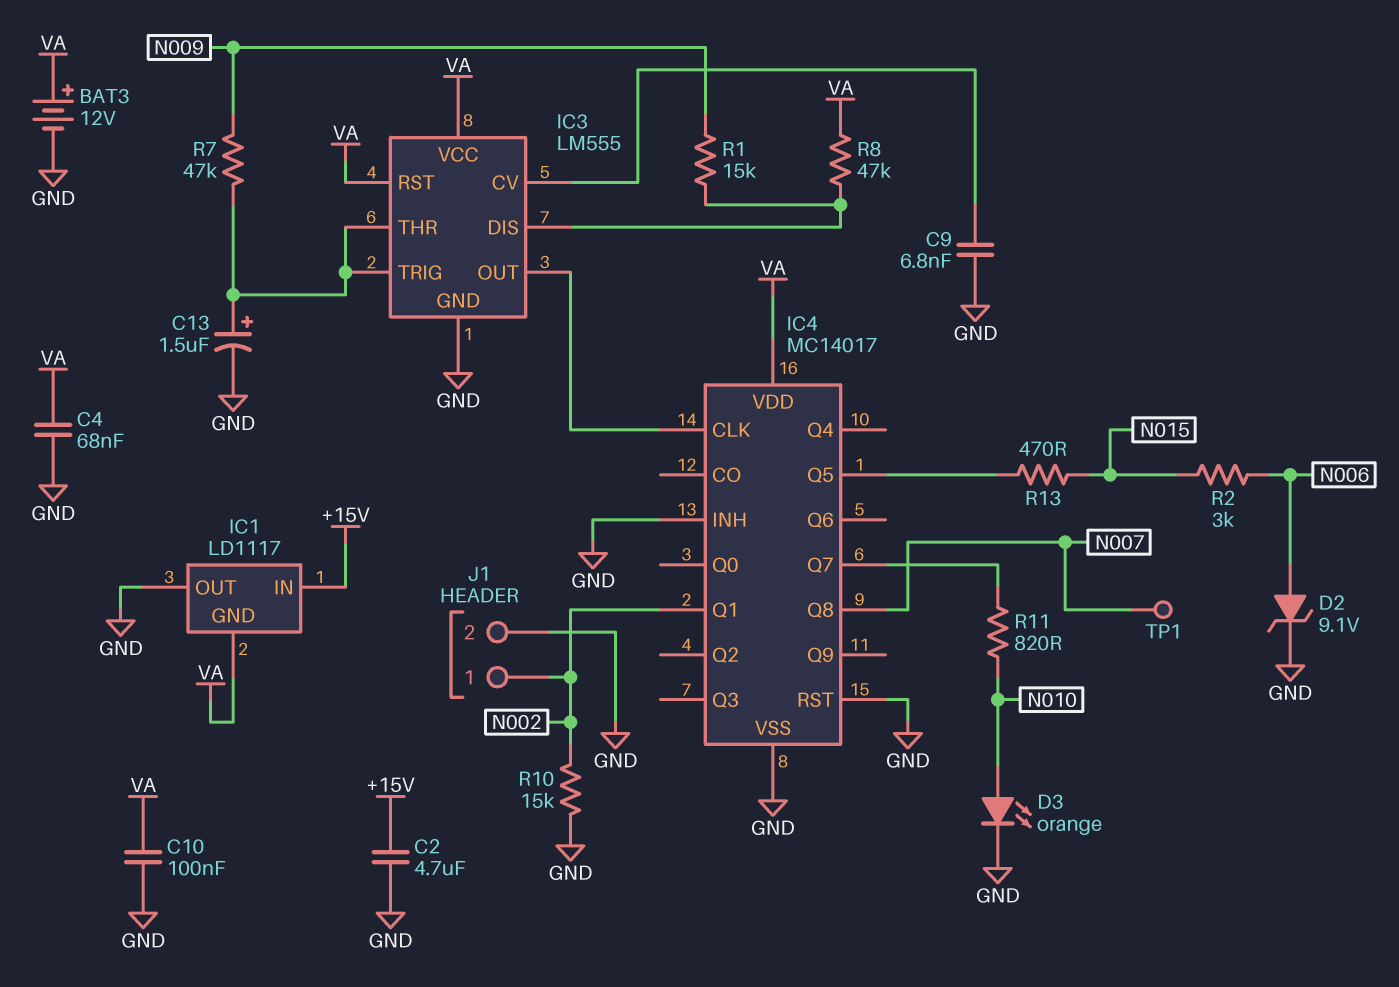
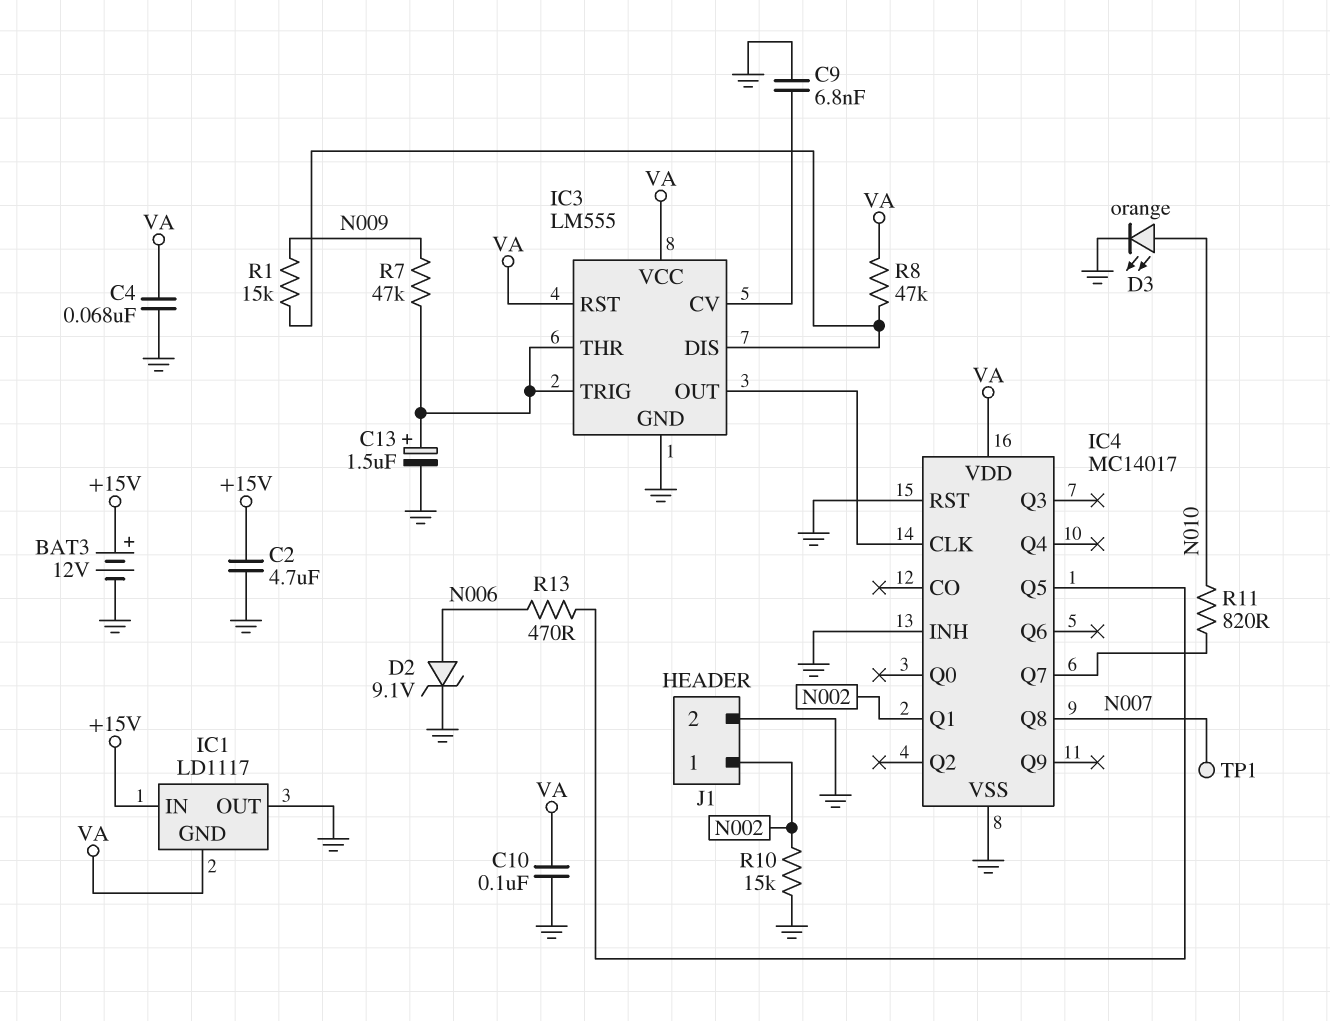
BAT3: 12V (plus VA, minus GND) -> 12V (plus +15V, minus GND)
R2: 3k (N006, N015) -> none
R13: 470 (IC4/Q5, N015) -> 470 (IC4/Q5, N006)

